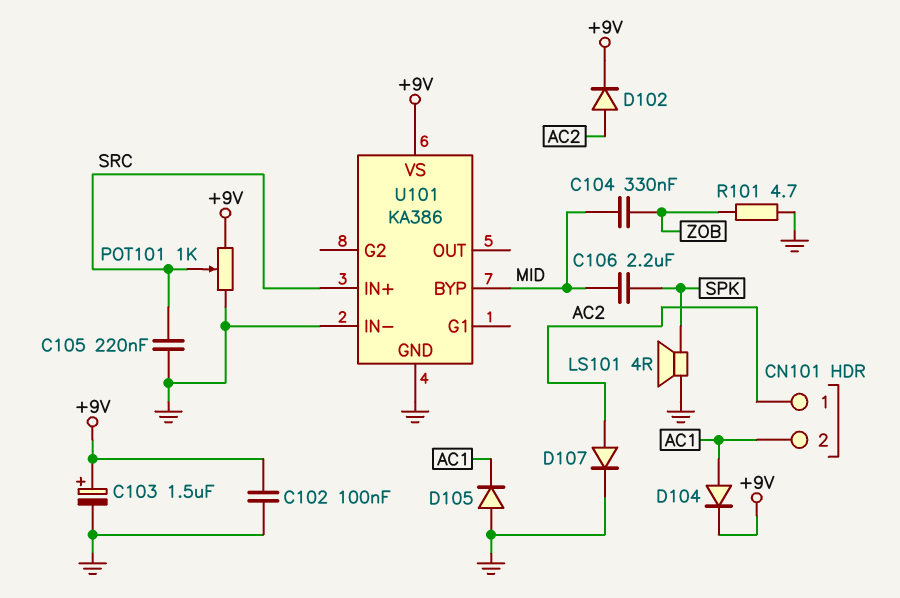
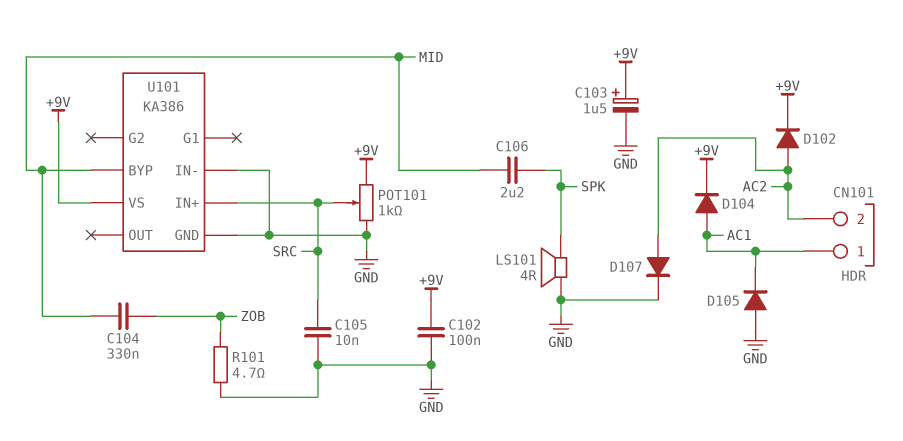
C105: 220nF (GND, SRC) -> 10nF (GND, SRC)
CN101 pin 1: AC2 -> AC1
CN101 pin 2: AC1 -> AC2

